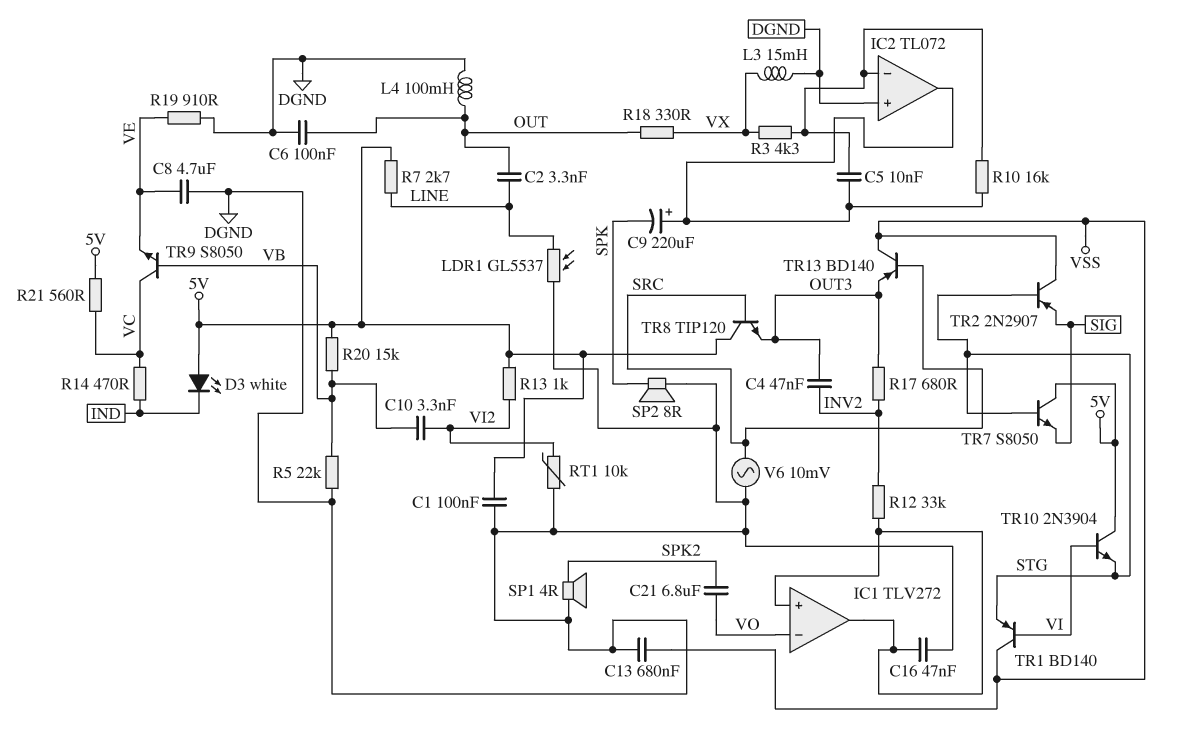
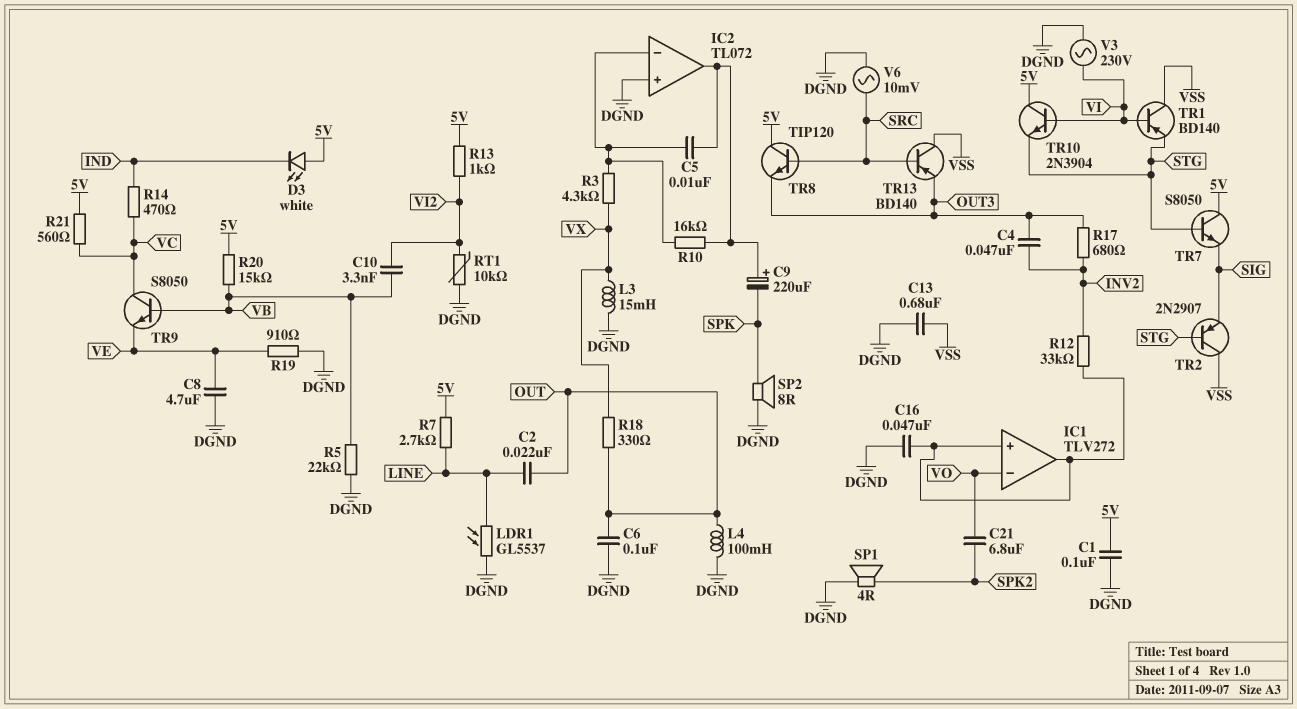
C2: 3.3nF (LINE, OUT) -> 22nF (LINE, OUT)
V3: none -> AC 230V (DGND, VI)

